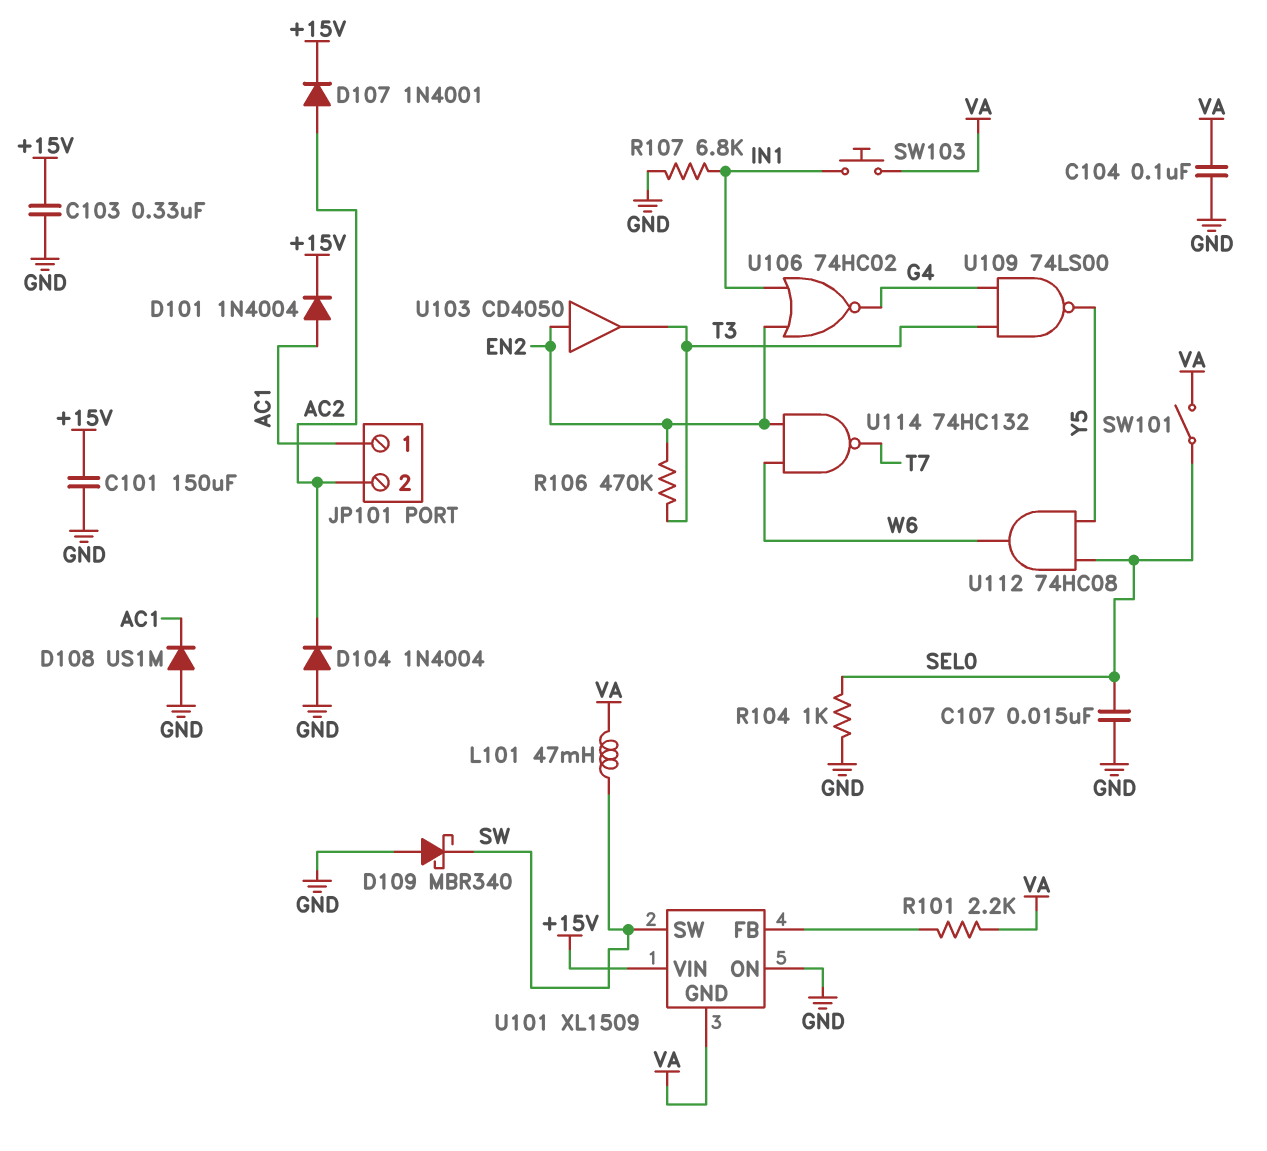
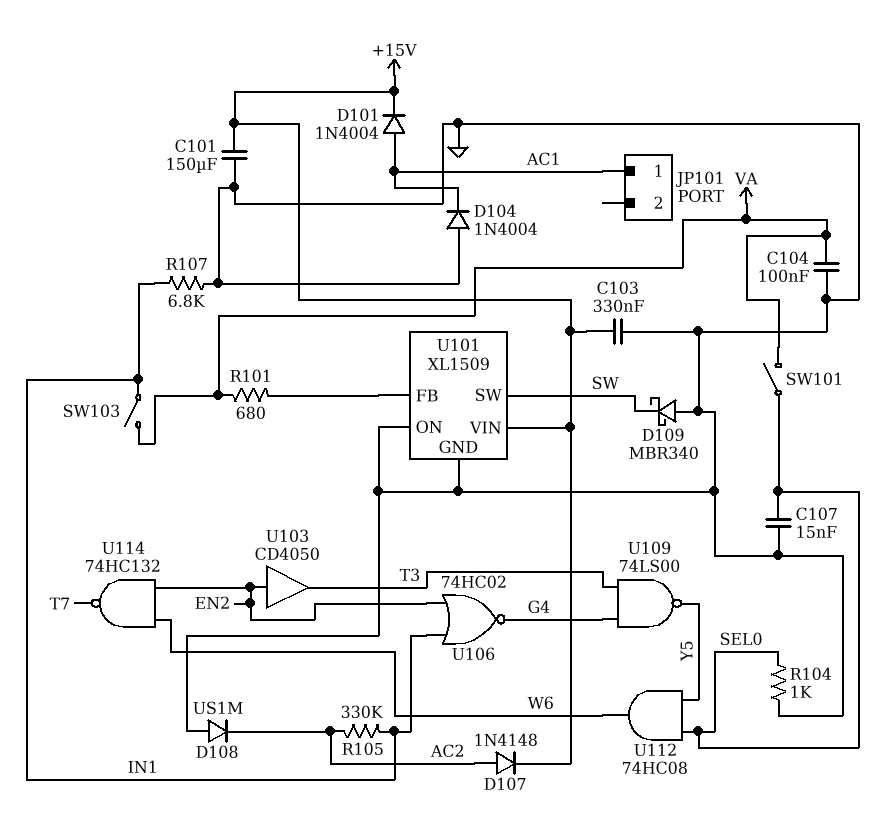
D104: diode 1N4004 (A GND, K AC2) -> diode 1N4004 (A GND, K AC1)
D107: diode 1N4001 (A AC2, K +15V) -> diode 1N4148 (A AC2, K +15V)
D108: diode US1M (A GND, K AC1) -> diode US1M (A GND, K AC2)
JP101 pin 2: AC2 -> none
L101: 47mH (SW, VA) -> none
R101: 2.2k (U101/FB, VA) -> 680 (U101/FB, VA)
R105: none -> 330k (AC2, IN1)
R106: 470k (EN2, T3) -> none
SW103: button (IN1, VA) -> switch (IN1, VA)
U101 pin GND: VA -> GND

